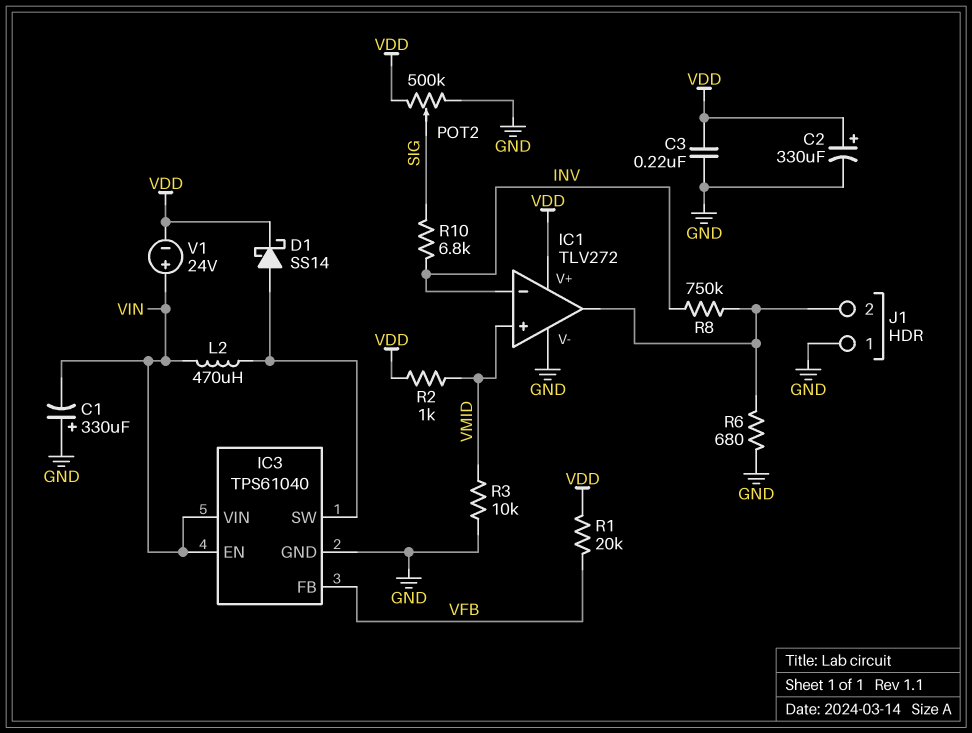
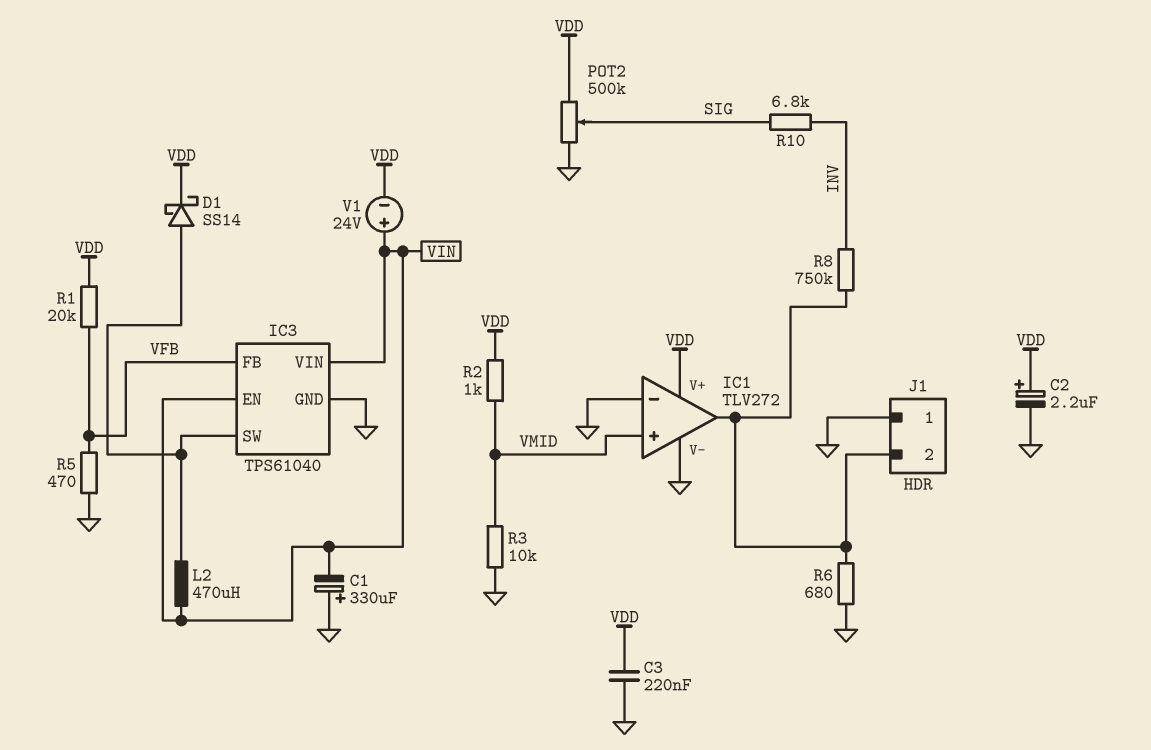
C2: 330uF (plus VDD, minus GND) -> 2.2uF (plus VDD, minus GND)
IC1 pin in-: INV -> GND
R5: none -> 470 (GND, VFB)

